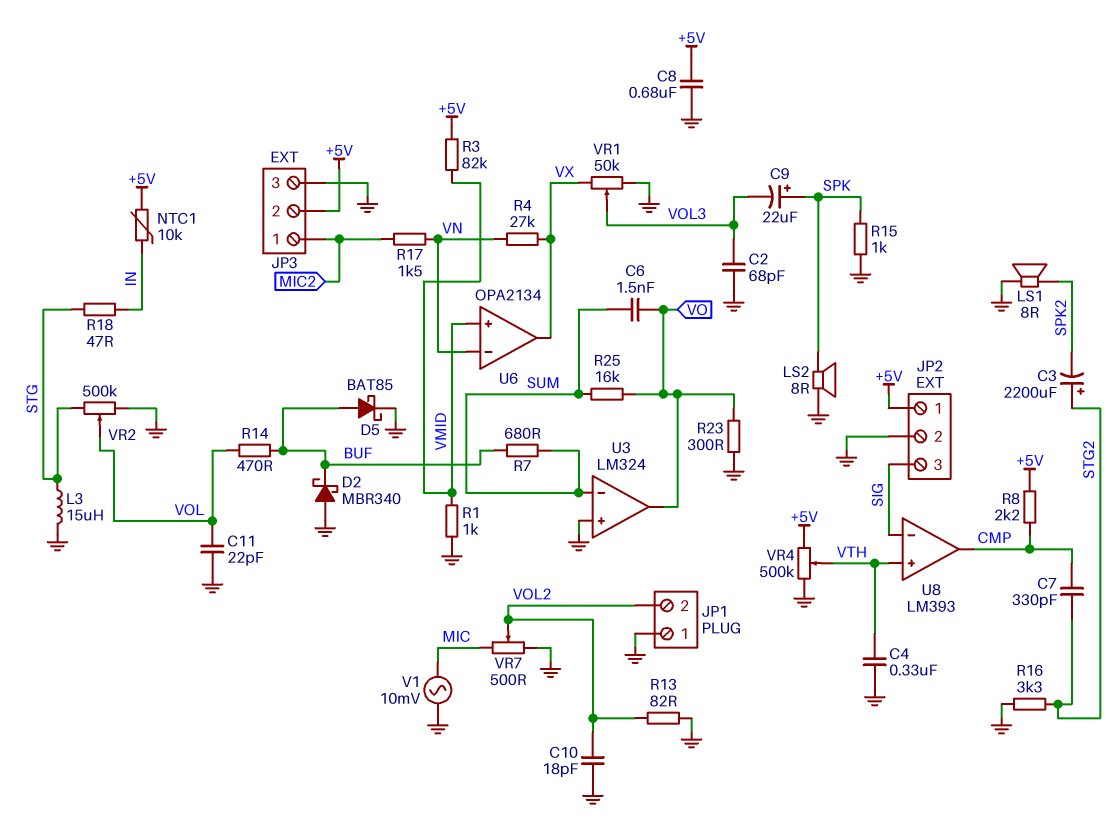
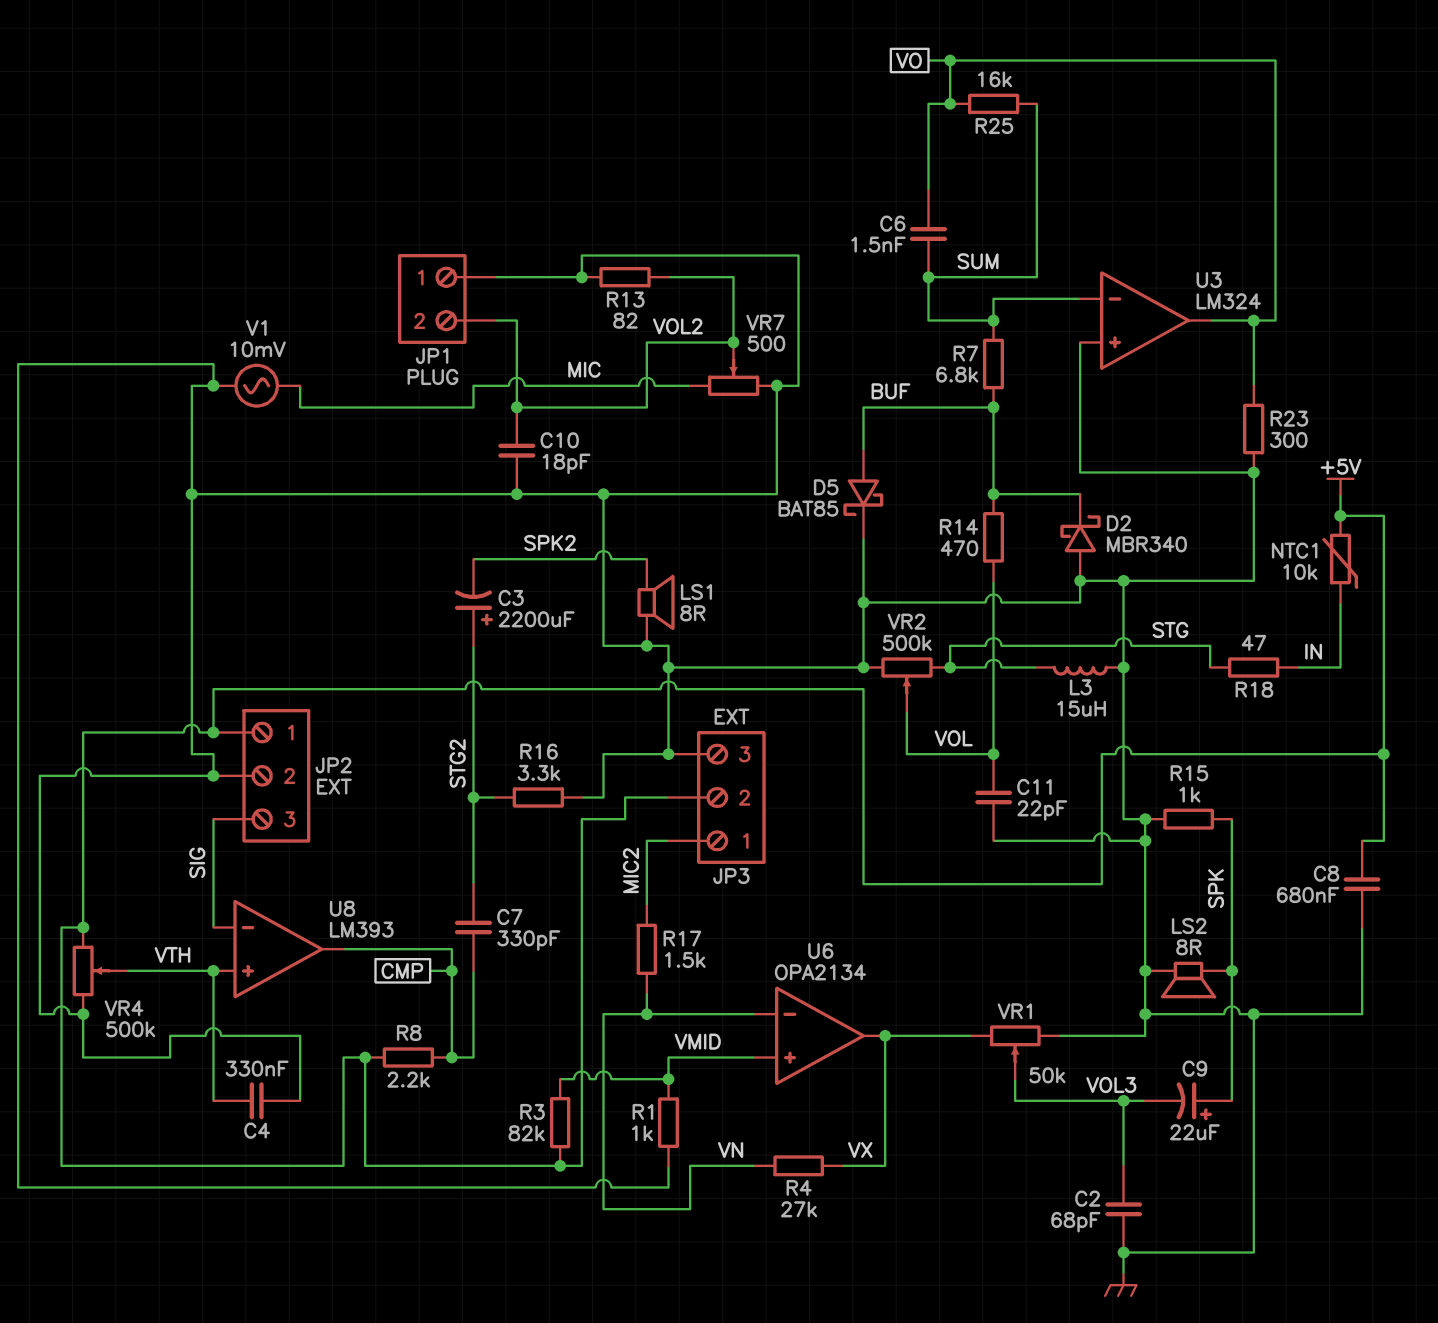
R7: 680 (BUF, SUM) -> 6.8k (BUF, SUM)

